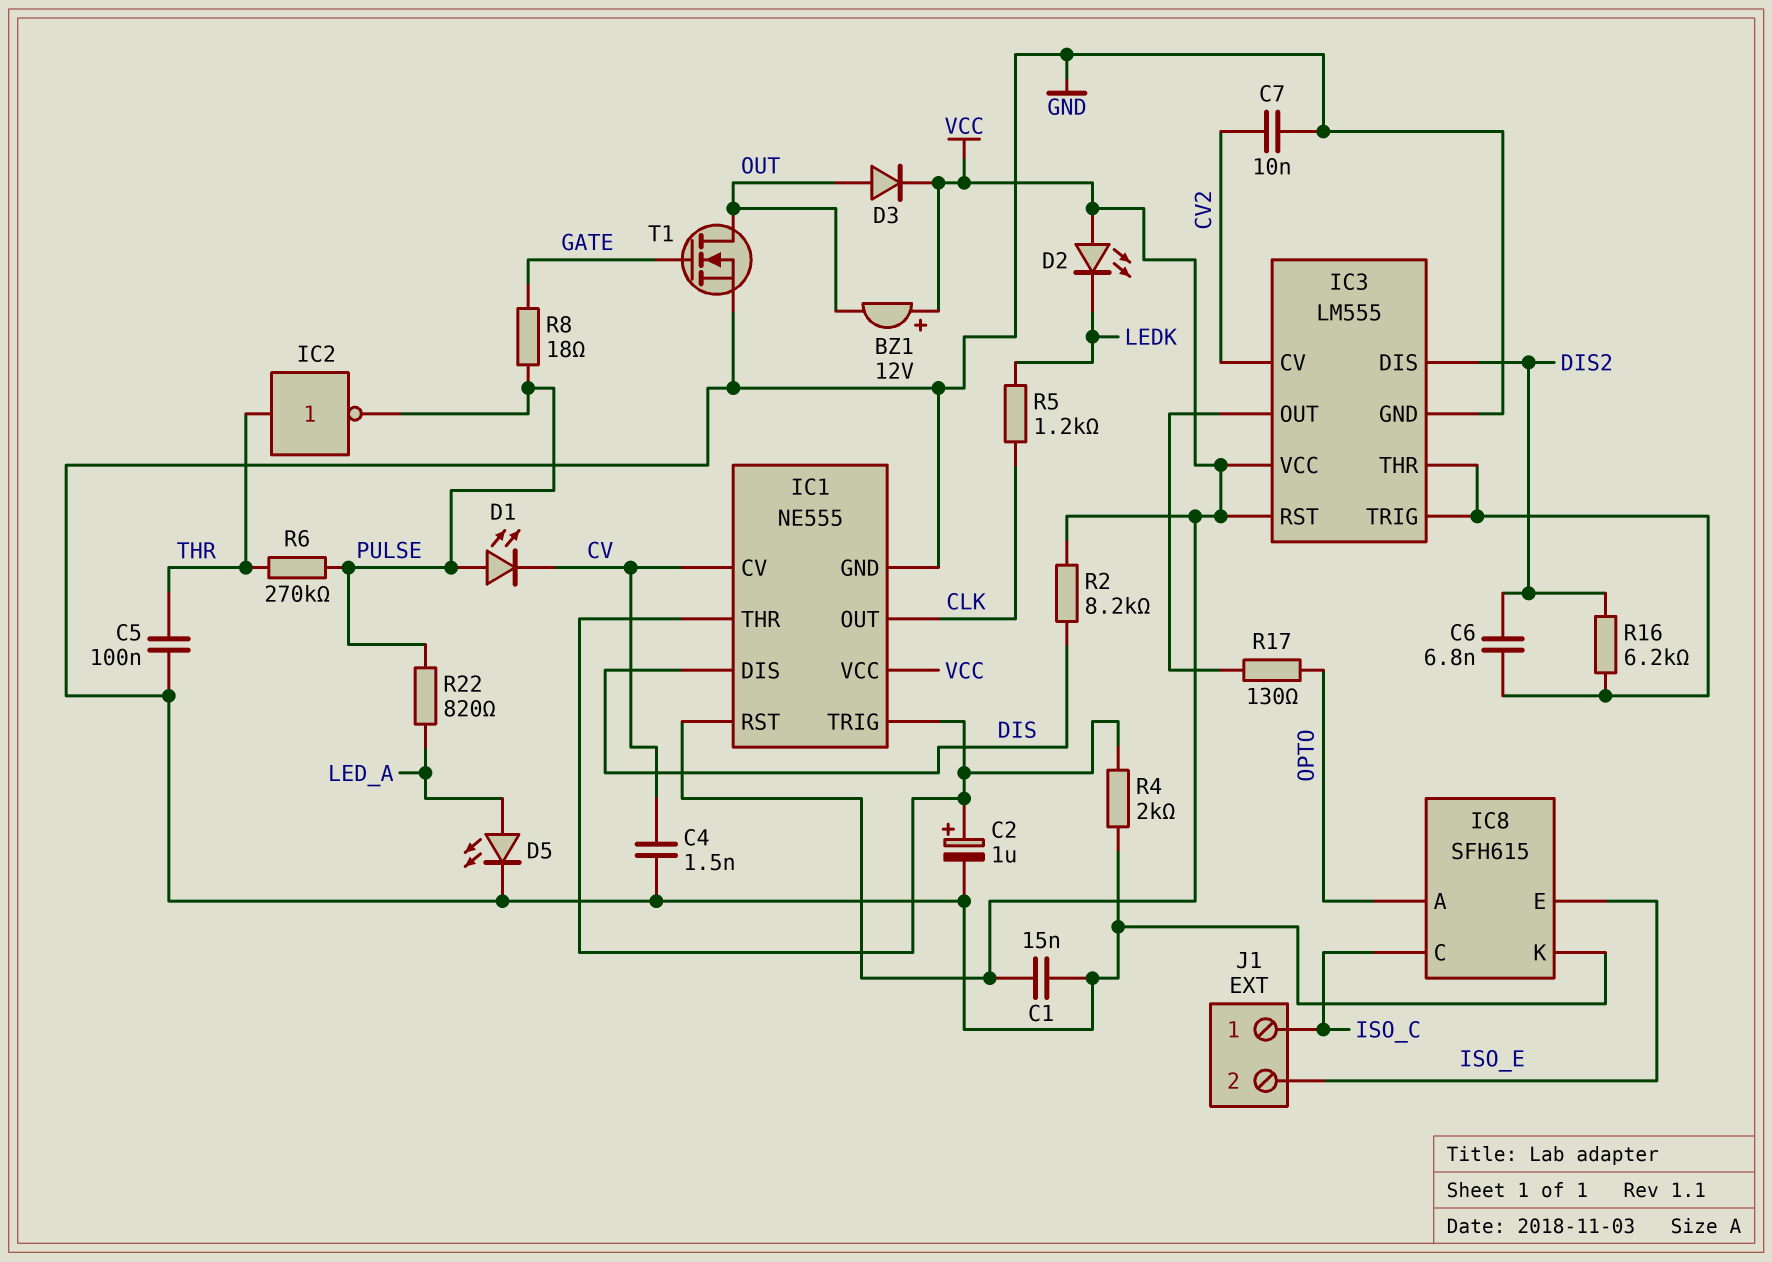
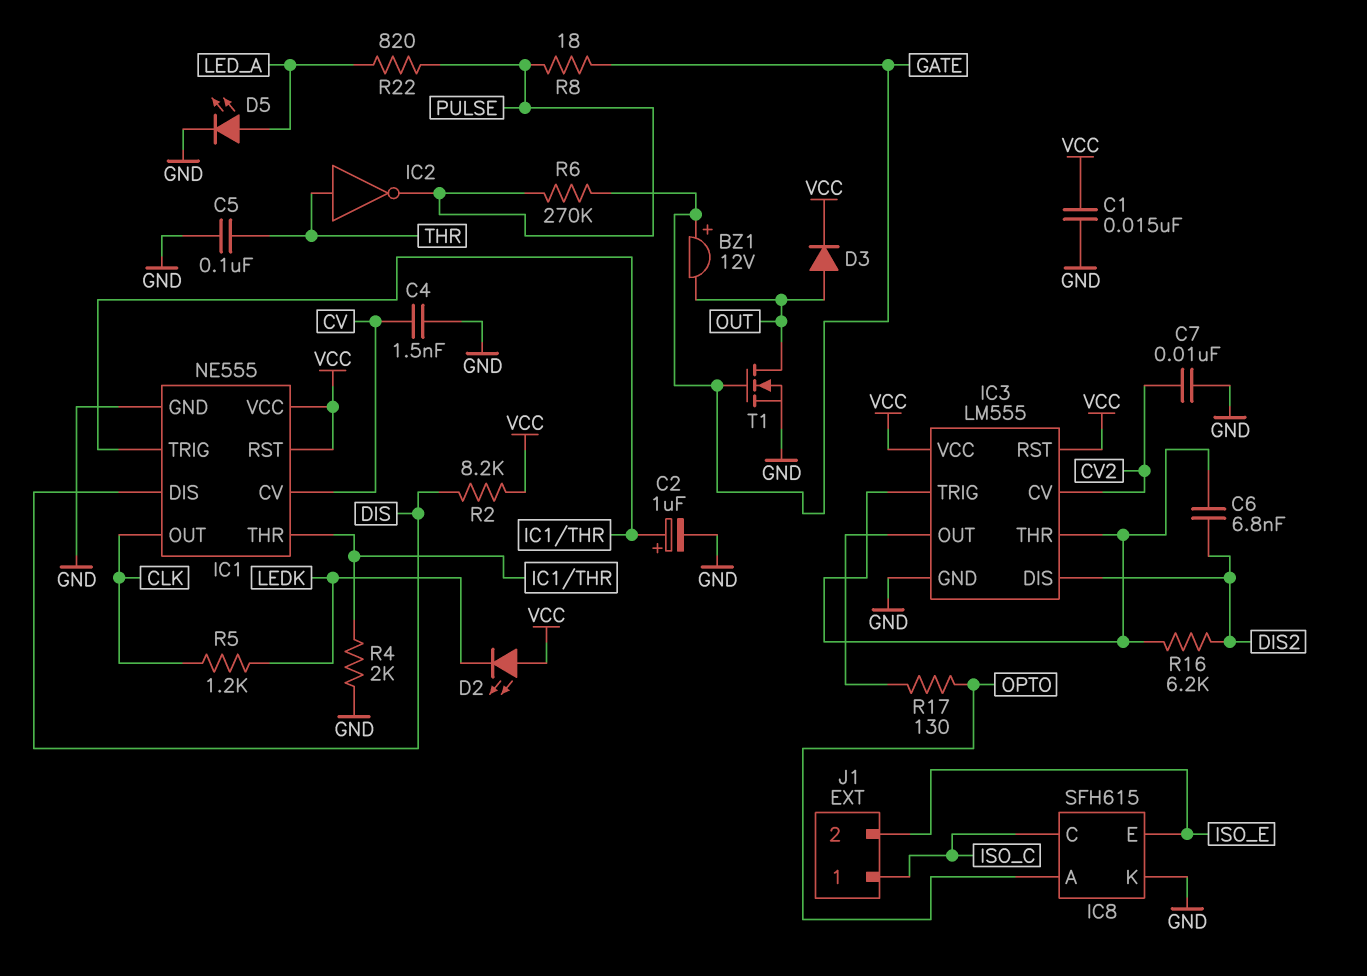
BZ1: buzzer 12V (plus VCC, minus OUT) -> buzzer 12V (plus GATE, minus OUT)
D1: LED (A PULSE, K CV) -> none
R6: 270k (PULSE, THR) -> 270k (GATE, PULSE)

